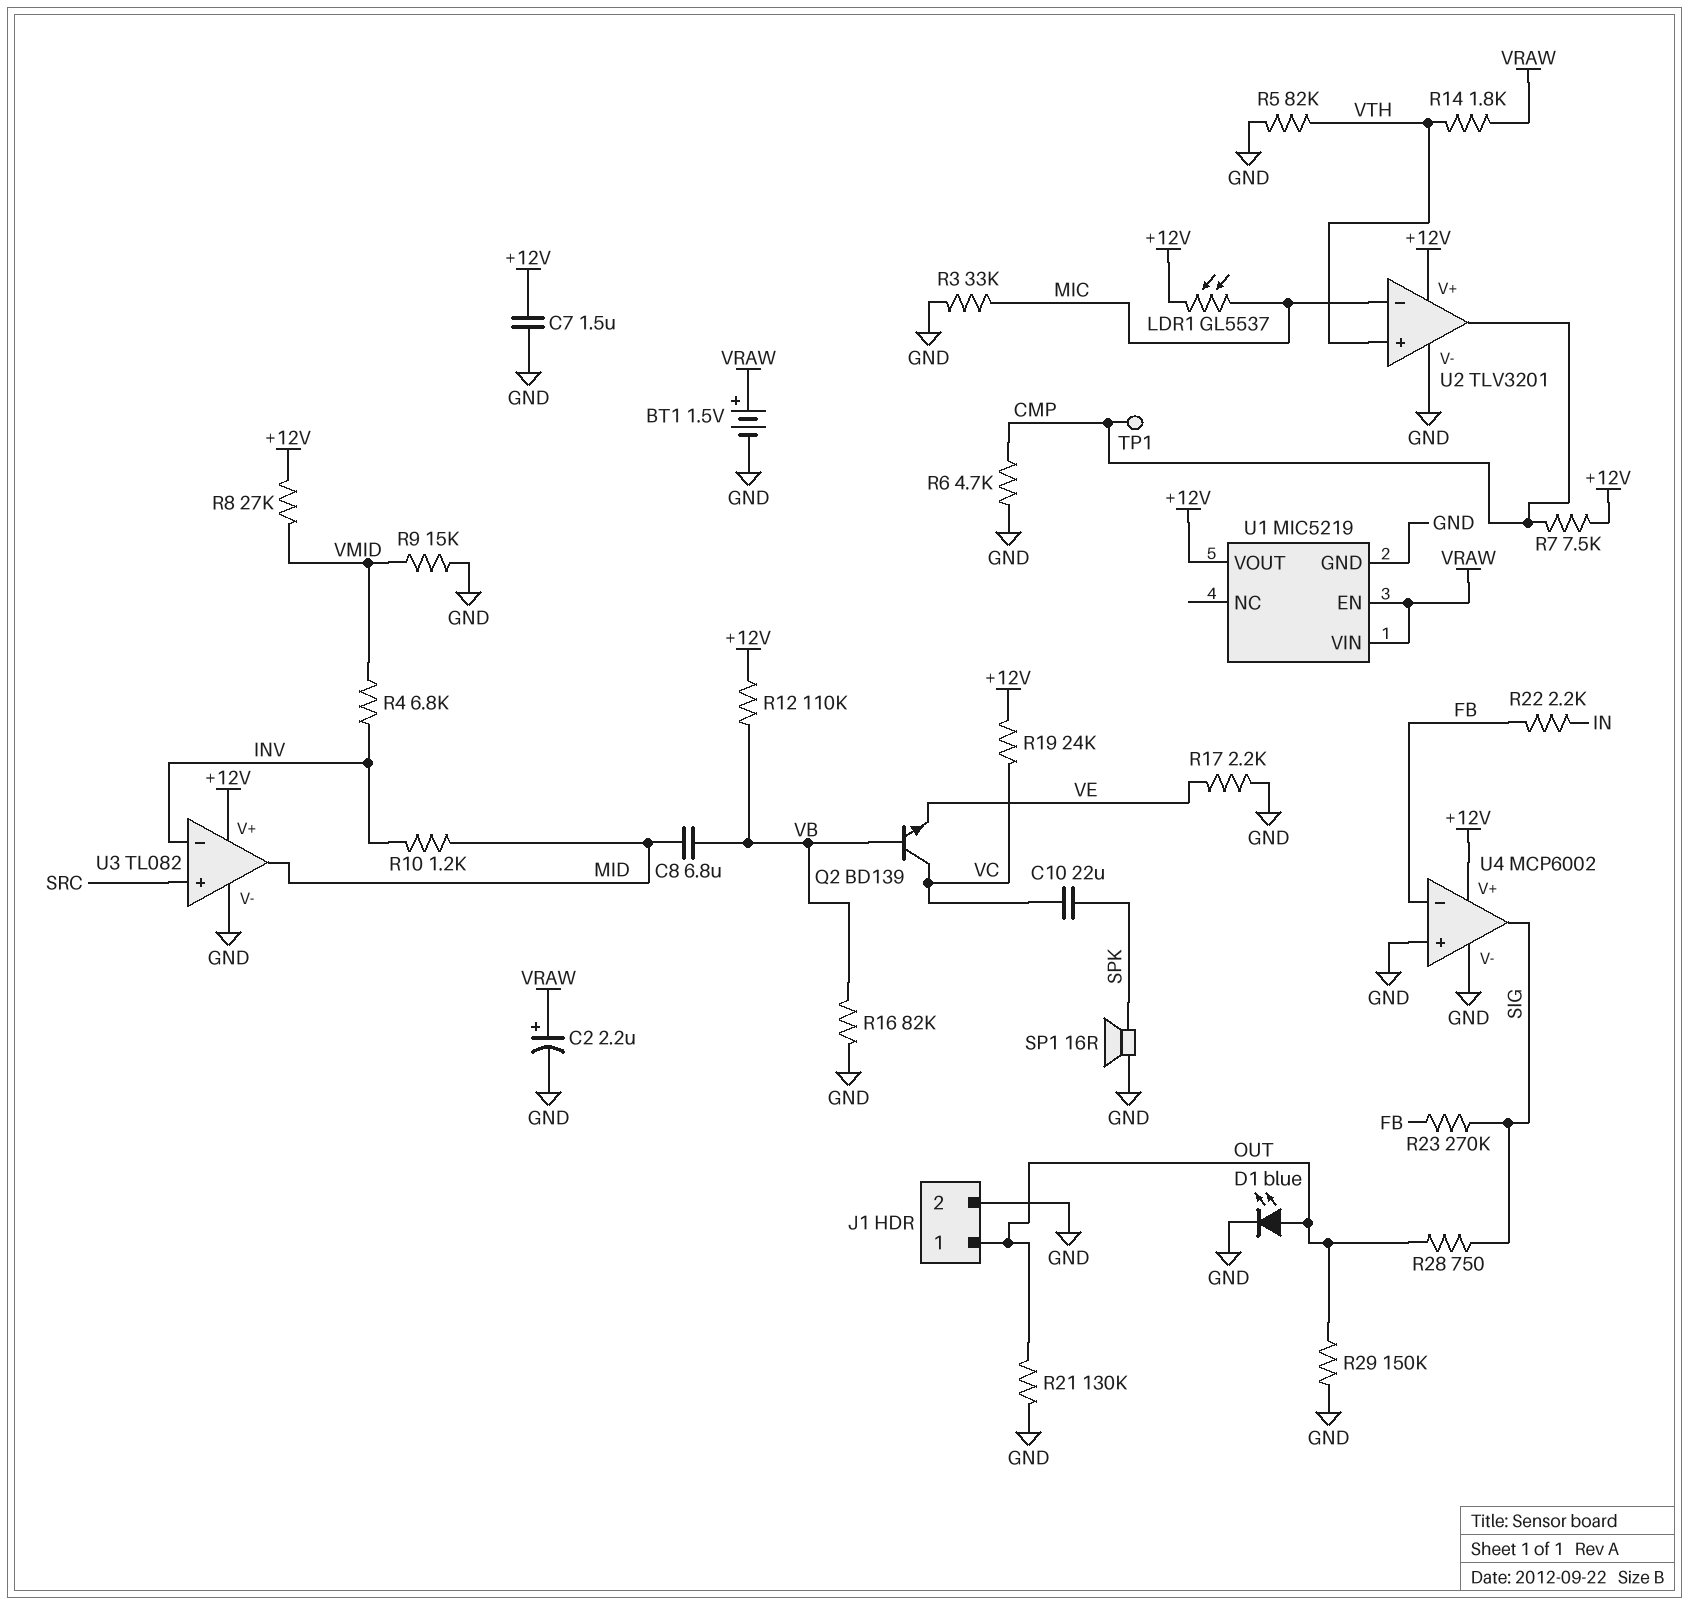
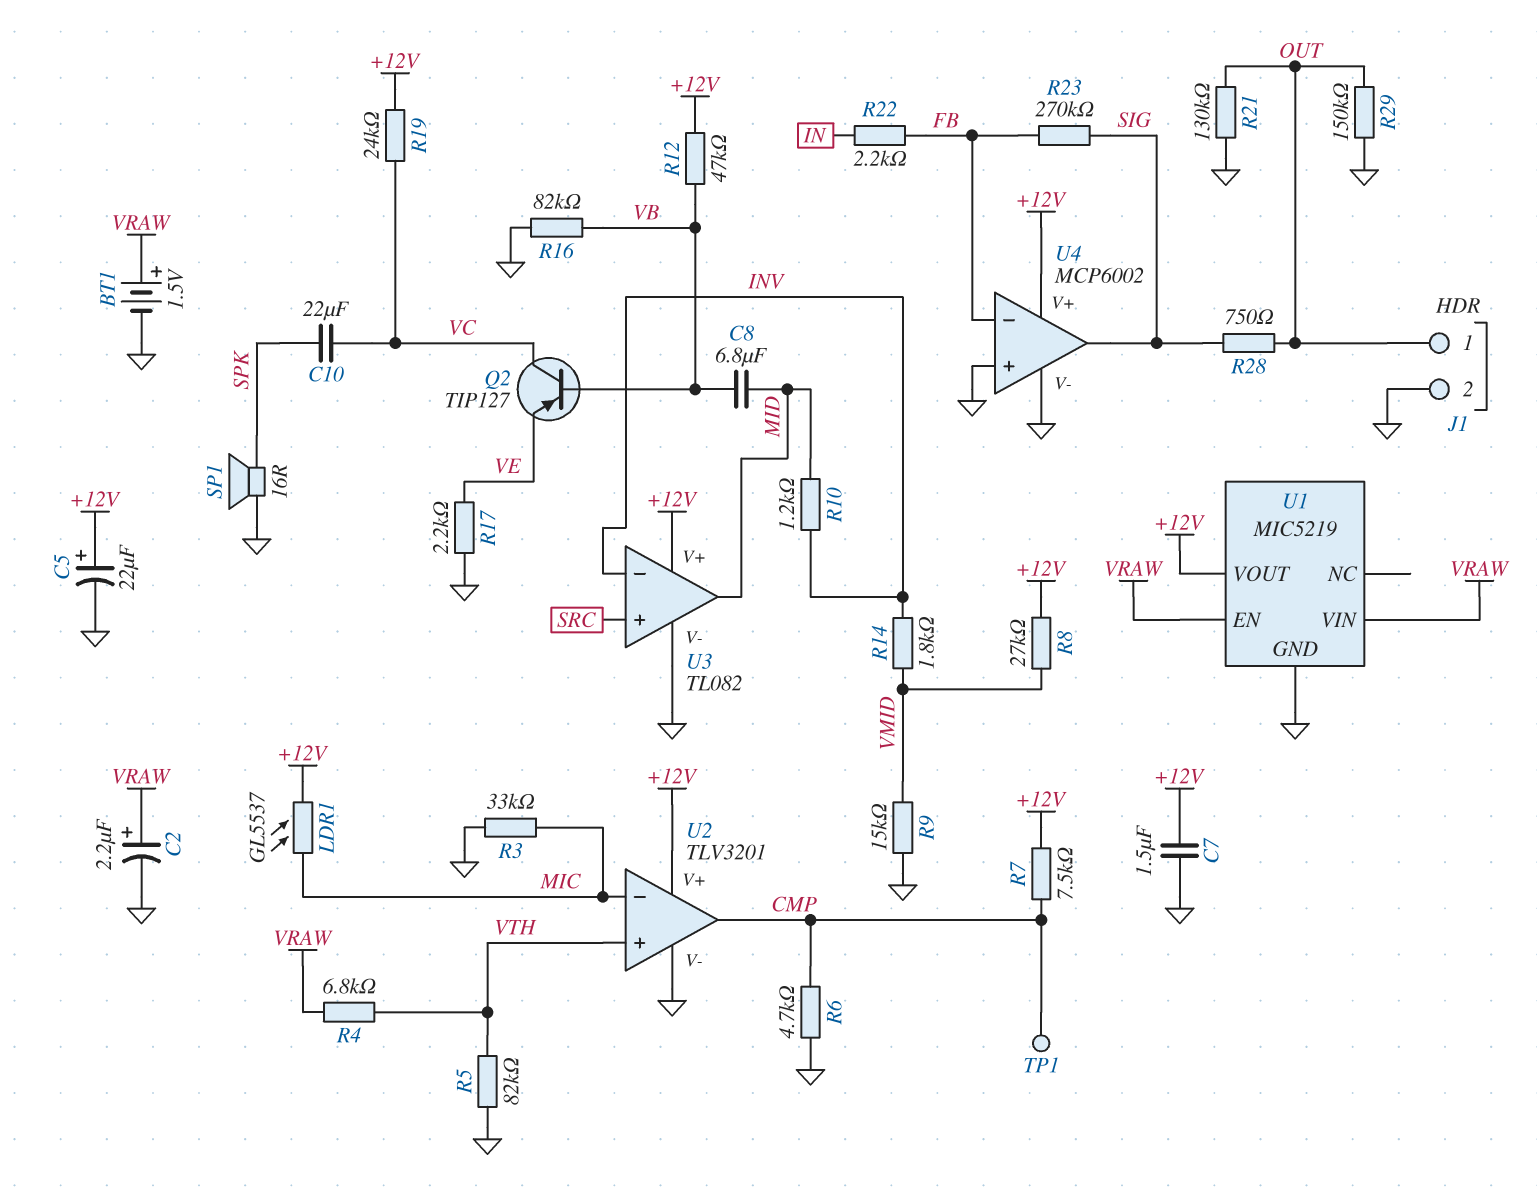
C5: none -> 22uF (plus +12V, minus GND)
D1: LED blue (A OUT, K GND) -> none
Q2: NPN BD139 (B VB, C VC, E VE) -> PNP TIP127 (B VB, C VC, E VE)
R4: 6.8k (INV, VMID) -> 6.8k (VRAW, VTH)
R12: 110k (+12V, VB) -> 47k (+12V, VB)
R14: 1.8k (VRAW, VTH) -> 1.8k (INV, VMID)

